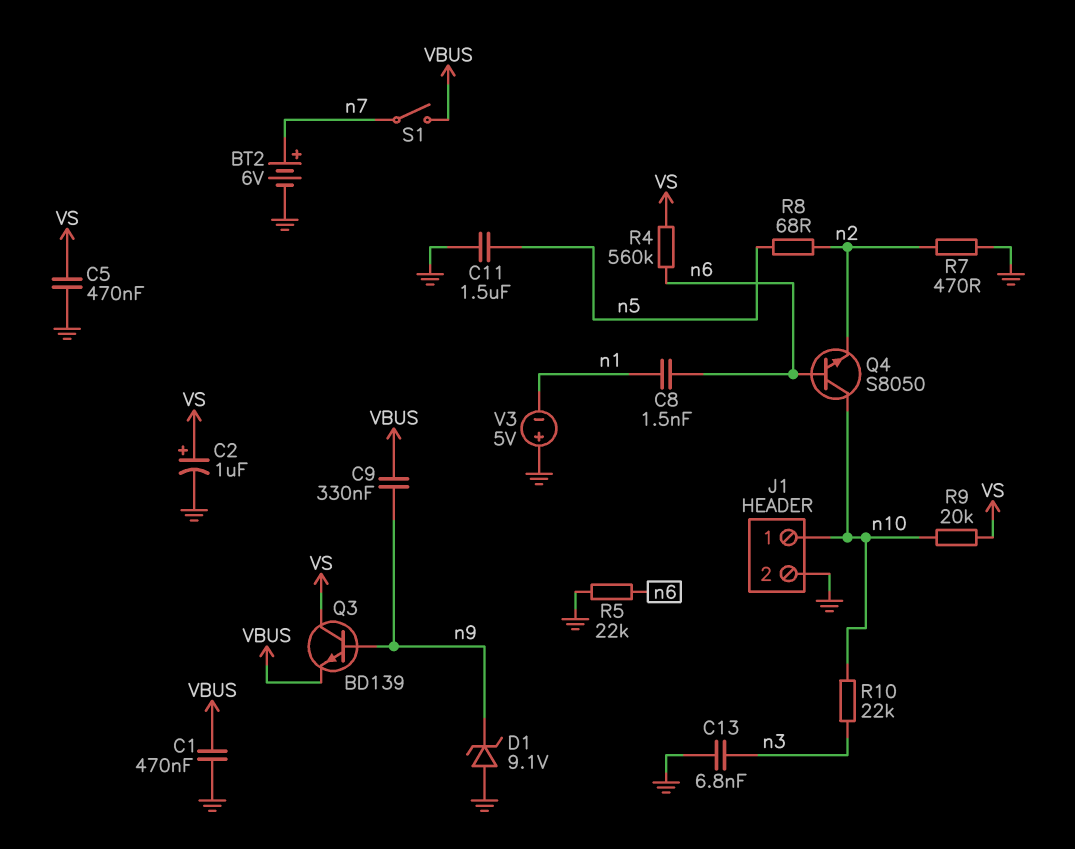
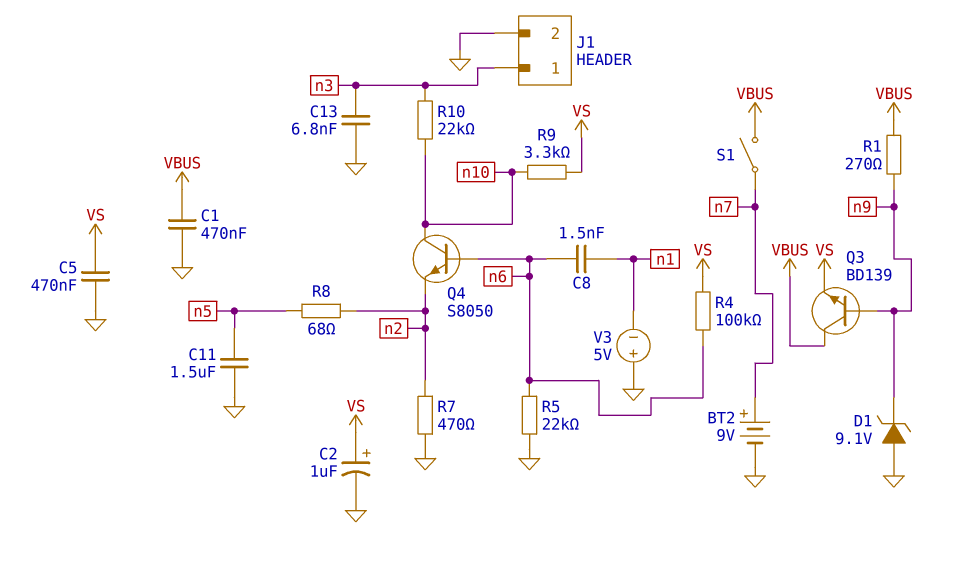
BT2: 6V (plus n7, minus GND) -> 9V (plus n7, minus GND)
C9: 330nF (VBUS, n9) -> none
J1 pin 1: n10 -> n3
Q3: NPN BD139 (B n9, C VS, E VBUS) -> NPN BD139 (B n9, C VBUS, E VS)
R1: none -> 270 (VBUS, n9)
R4: 560k (VS, n6) -> 100k (VS, n6)
R9: 20k (VS, n10) -> 3.3k (VS, n10)

